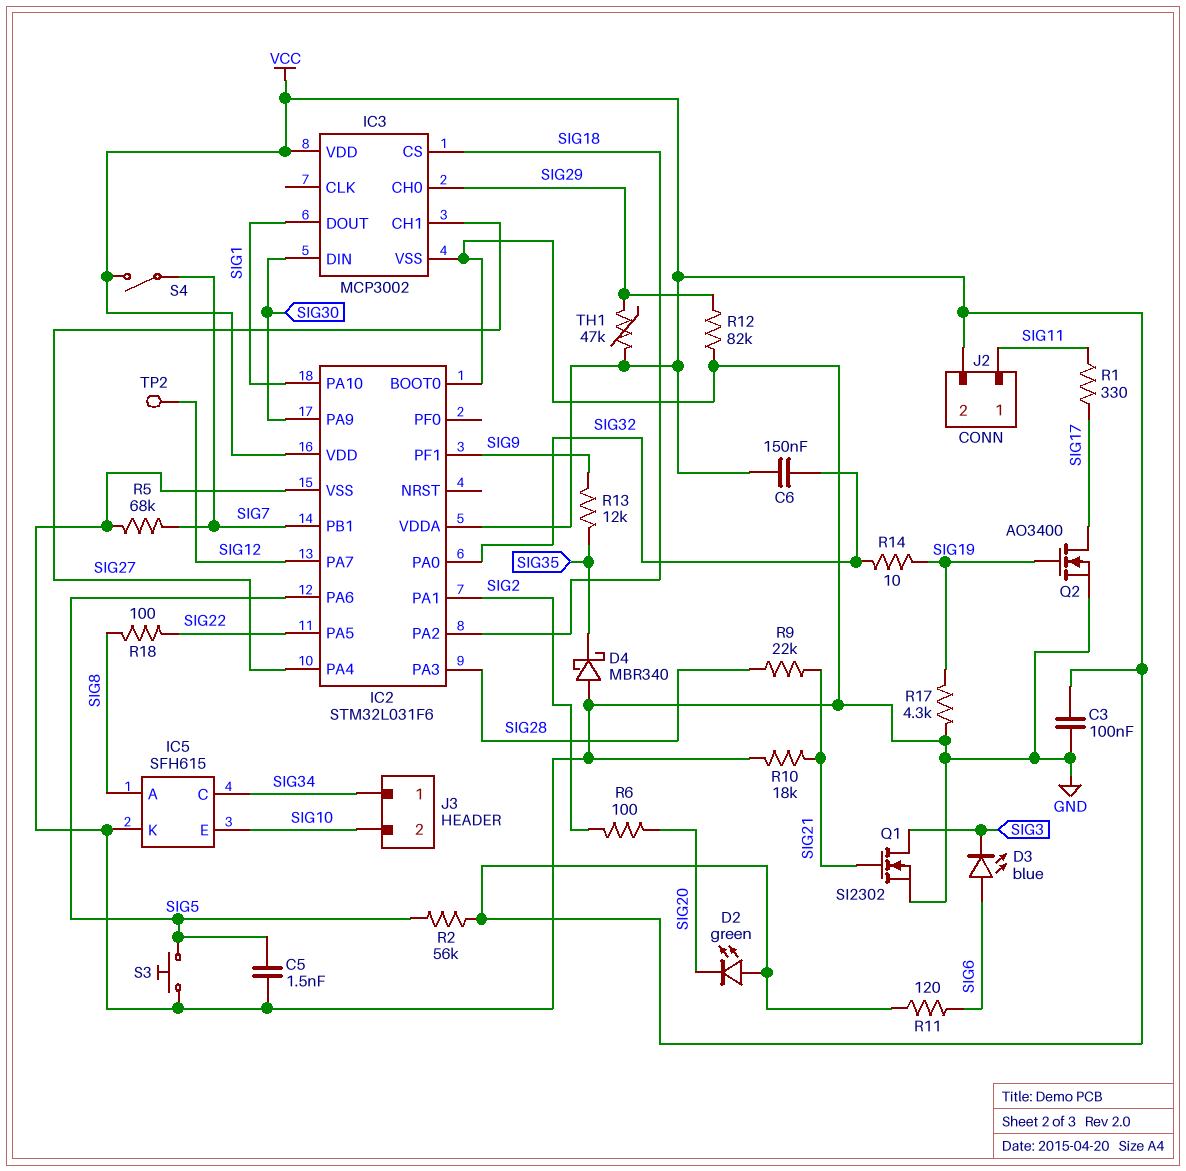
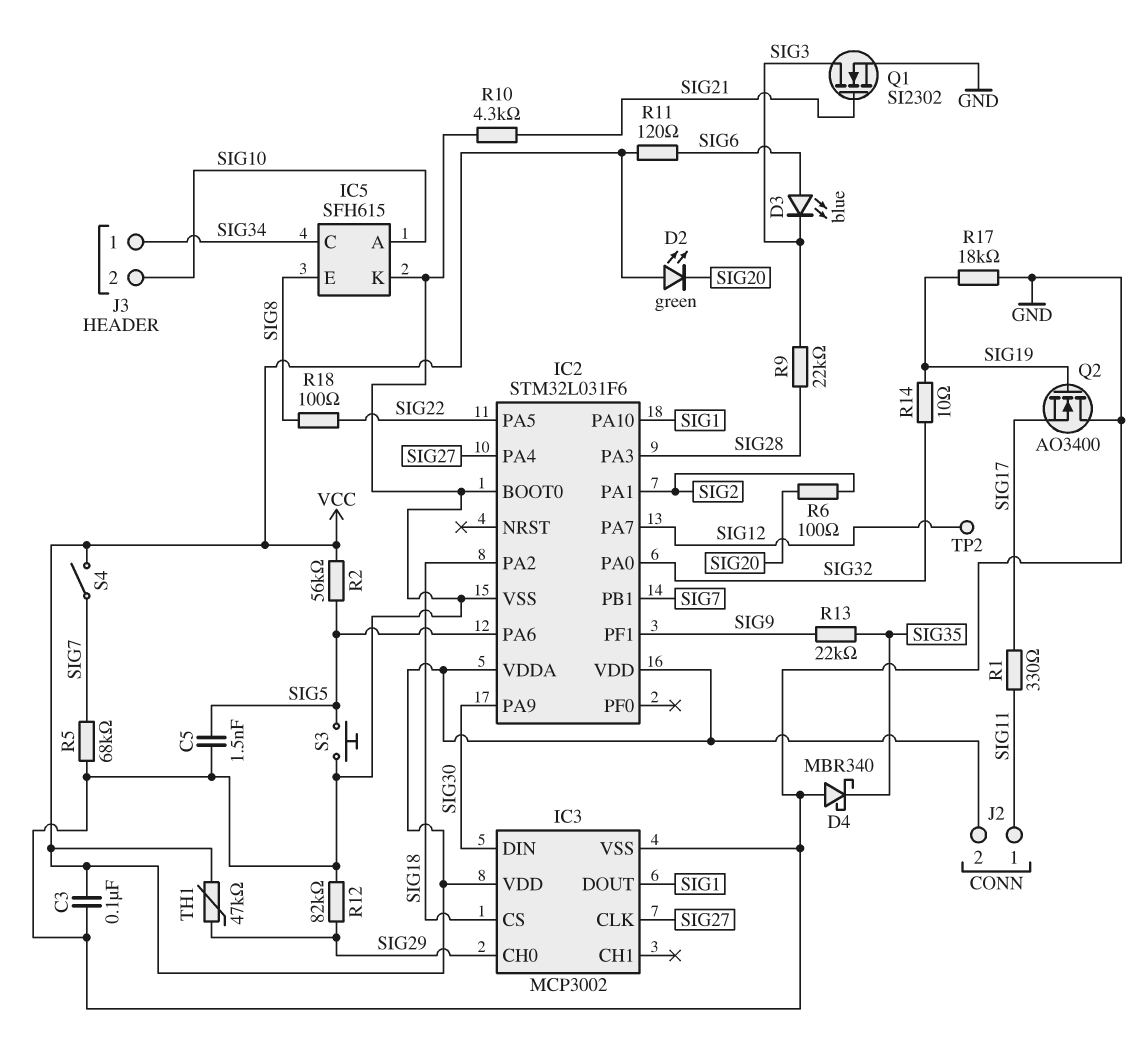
C6: 150nF (SIG32, VCC) -> none
IC3 pin CH1: SIG27 -> none
IC3 pin CLK: none -> SIG27
IC5 pin A: SIG8 -> SIG10
IC5 pin E: SIG10 -> SIG8
Q2: NMOS AO3400 (G SIG19, D SIG17, S GND) -> NMOS AO3400 (G SIG19, D GND, S SIG17)
R9: 22k (SIG21, SIG28) -> 22k (SIG3, SIG28)
R10: 18k (GND, SIG21) -> 4.3k (GND, SIG21)
R13: 12k (SIG9, SIG35) -> 22k (SIG9, SIG35)
R17: 4.3k (GND, SIG19) -> 18k (GND, SIG19)

